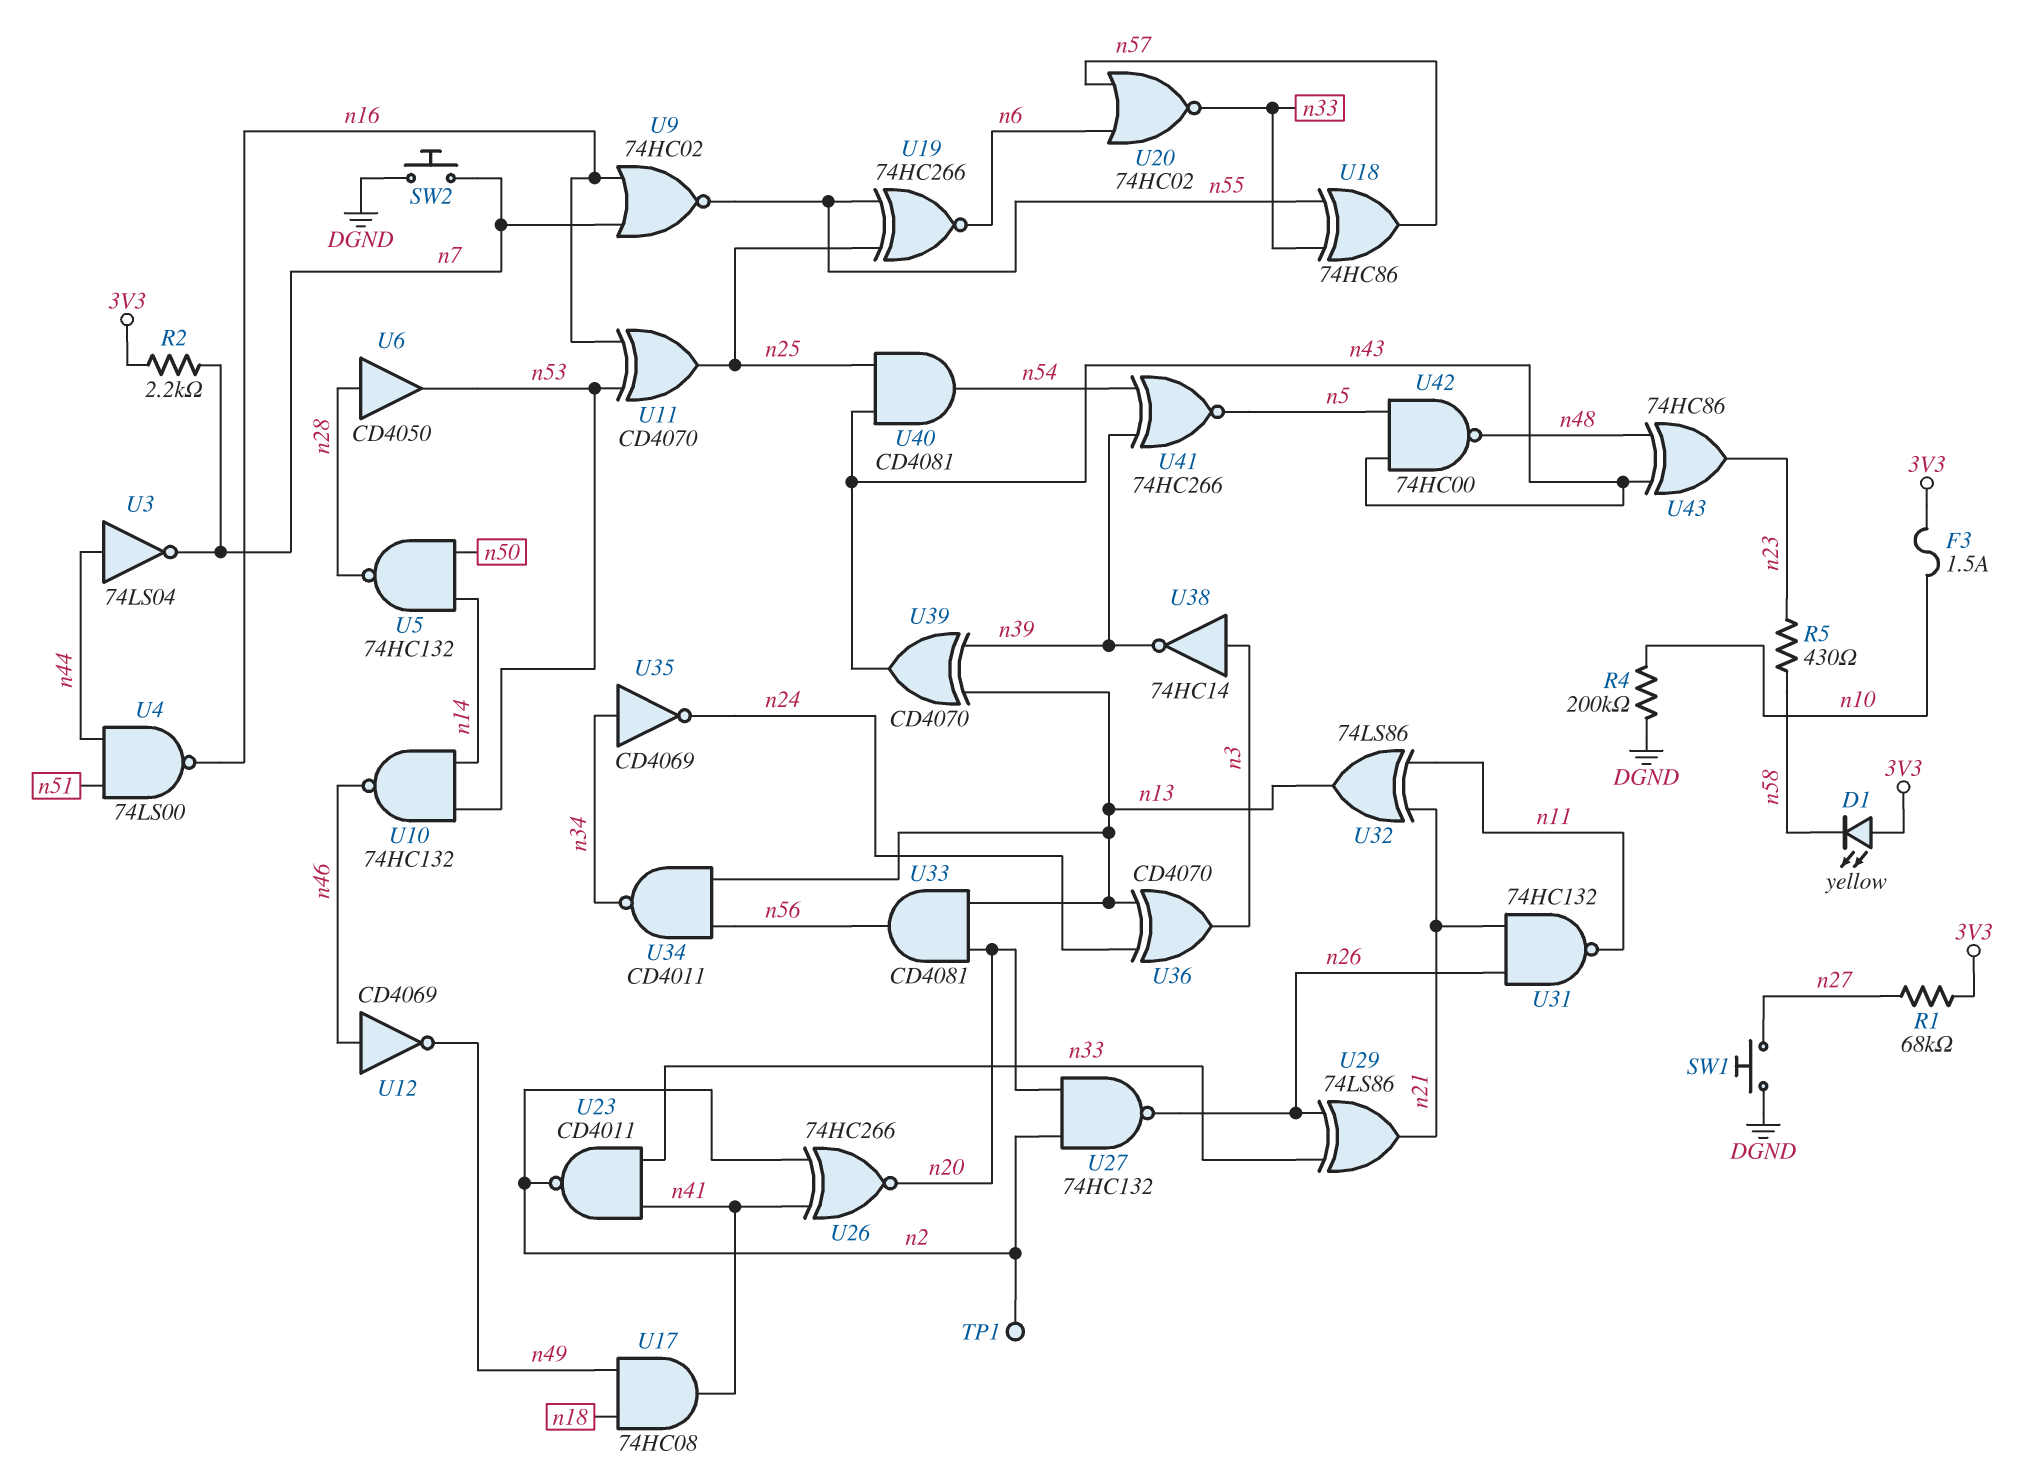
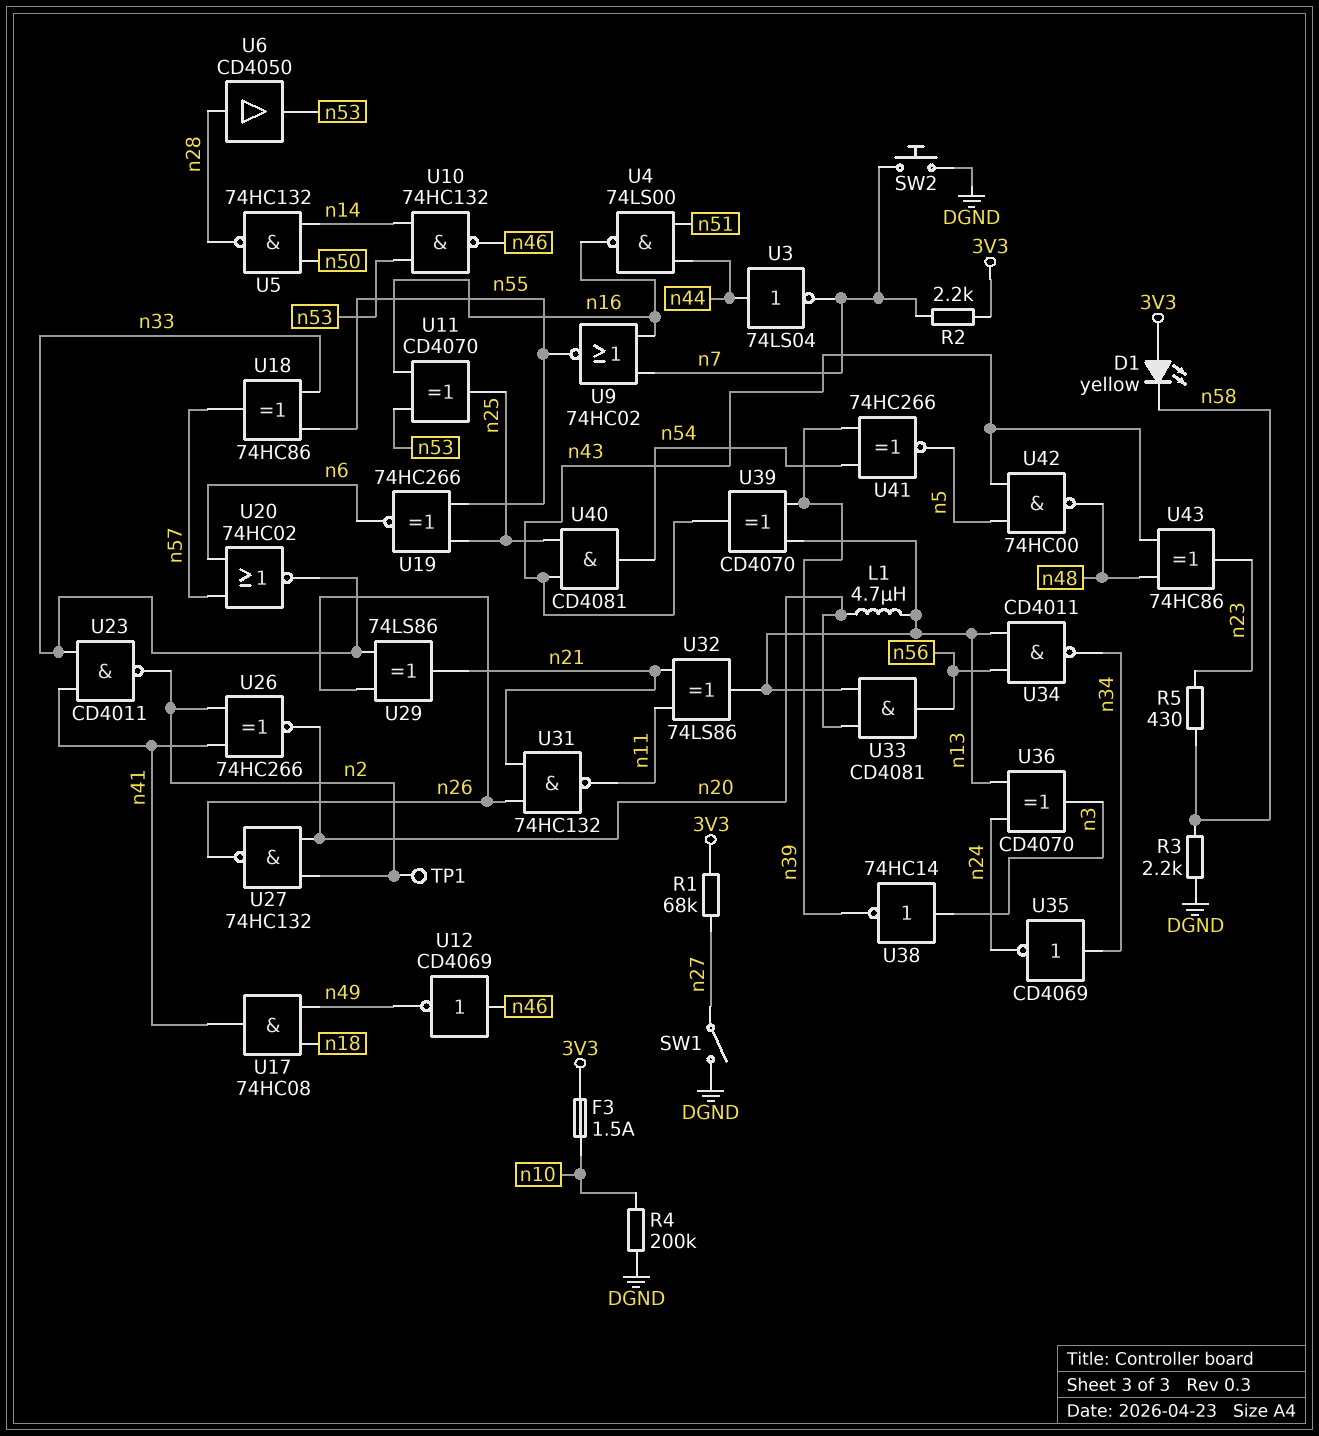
L1: none -> 4.7uH (n13, n20)
R3: none -> 2.2k (DGND, n58)
SW1: button (DGND, n27) -> switch (DGND, n27)

